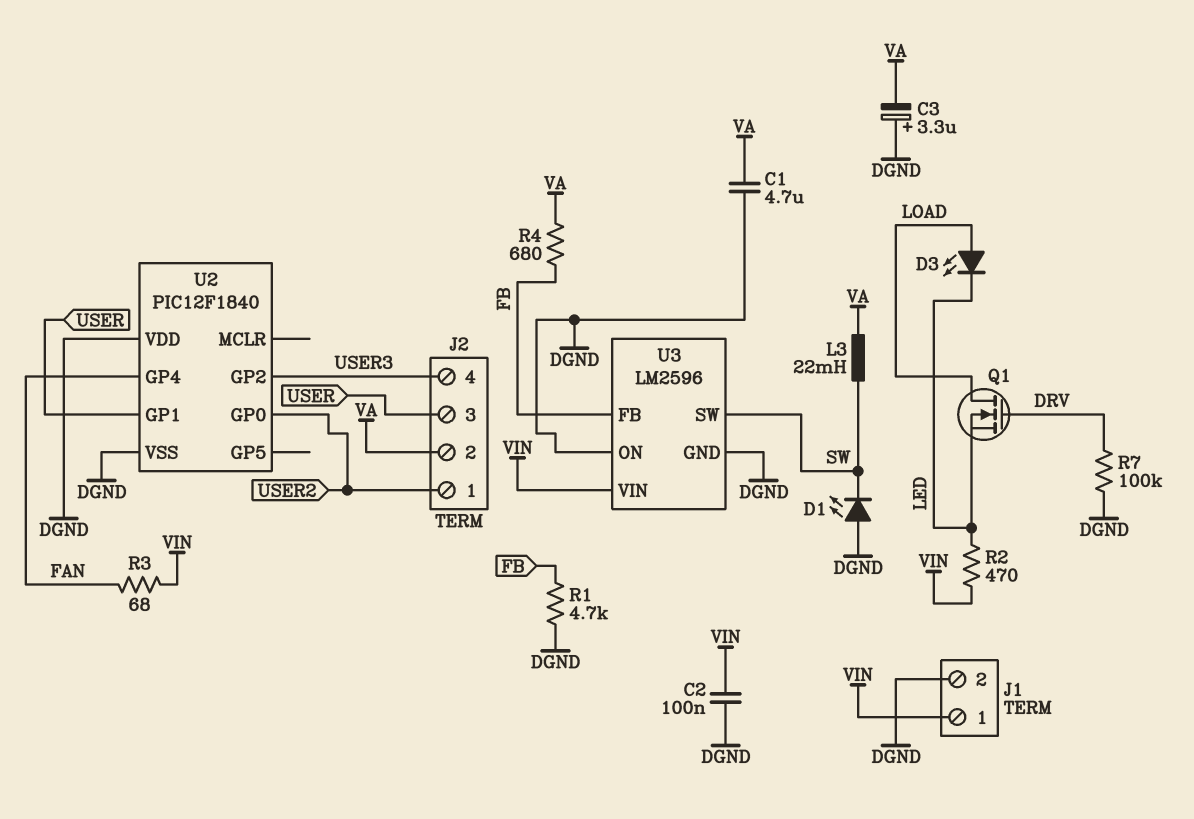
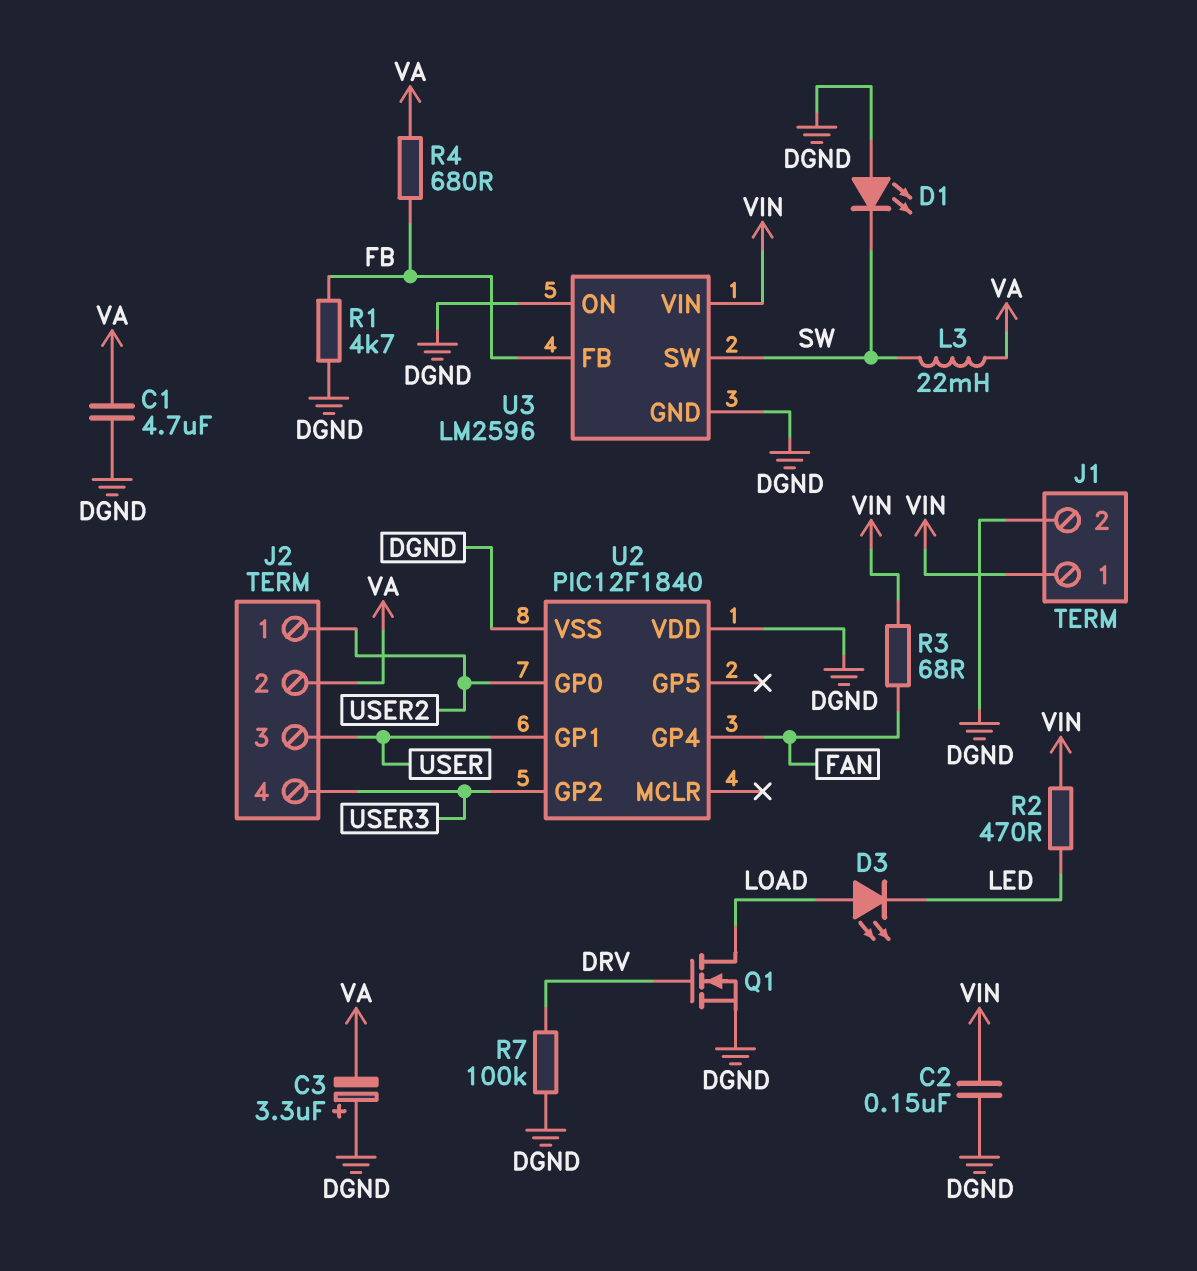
C2: 100nF (DGND, VIN) -> 150nF (DGND, VIN)
Q1: NMOS (G DRV, D LOAD, S LED) -> NMOS (G DRV, D LOAD, S DGND)

